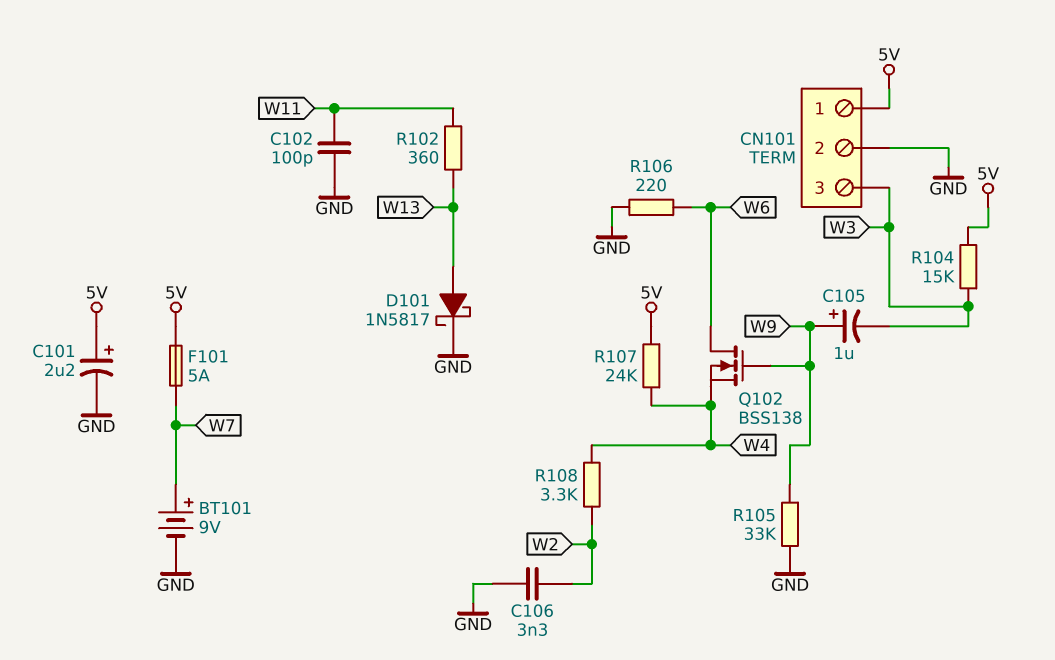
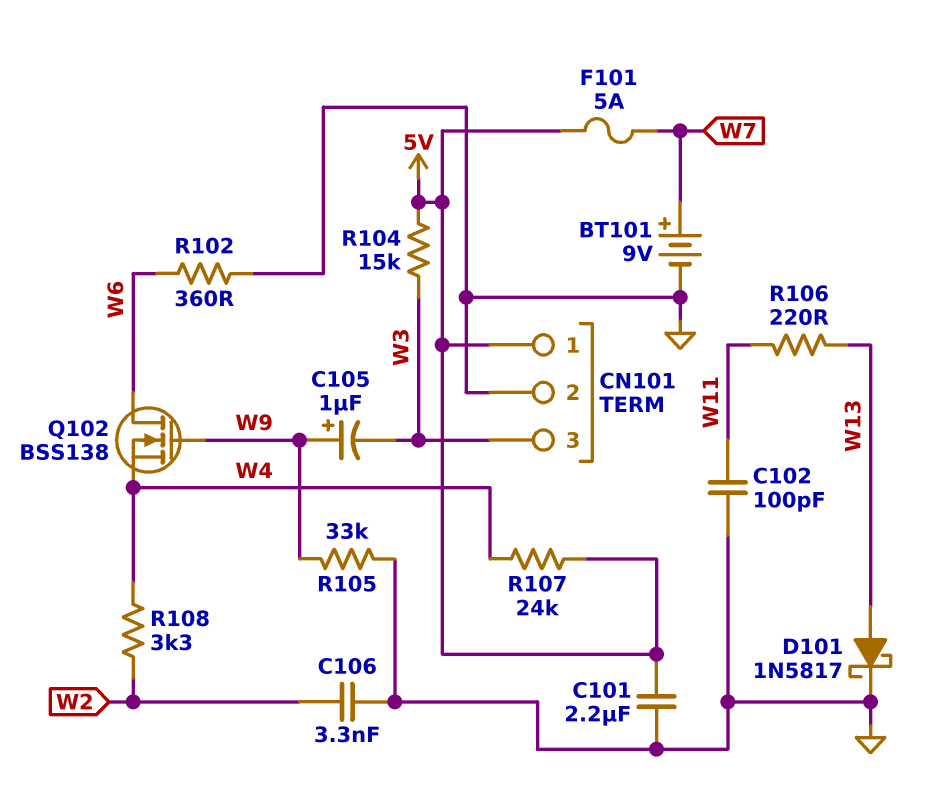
C101: 2.2uF (plus 5V, minus GND) -> 2.2uF (5V, GND)
R102: 360 (W11, W13) -> 360 (GND, W6)
R106: 220 (GND, W6) -> 220 (W11, W13)

